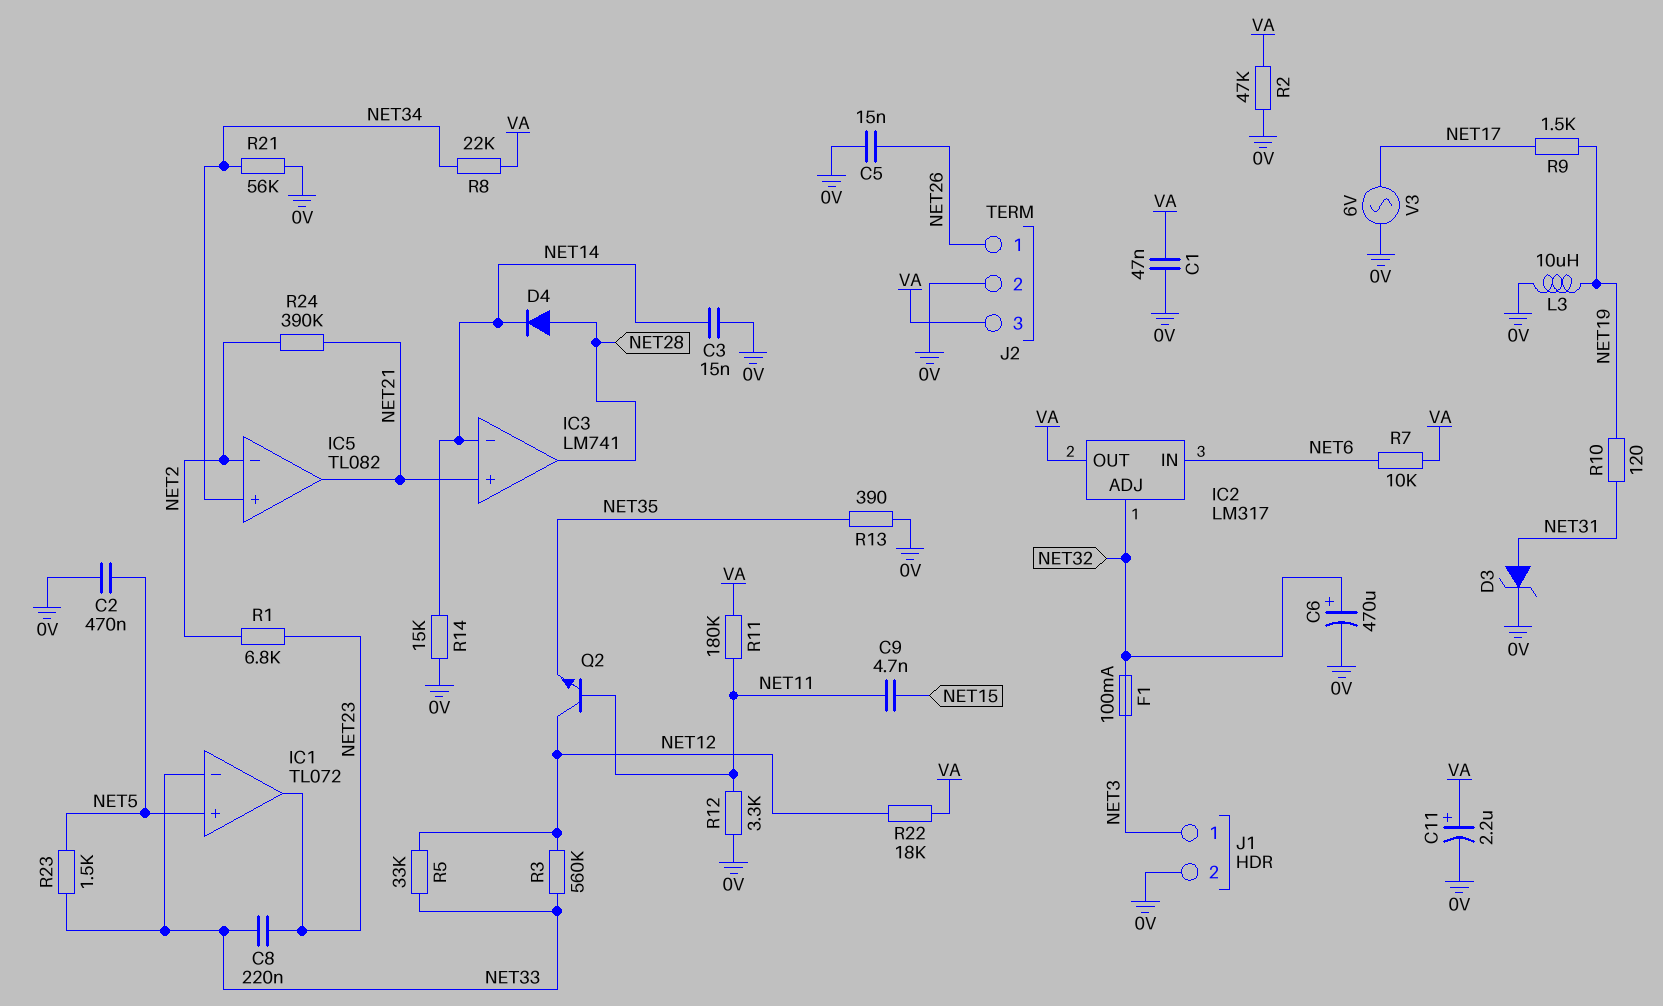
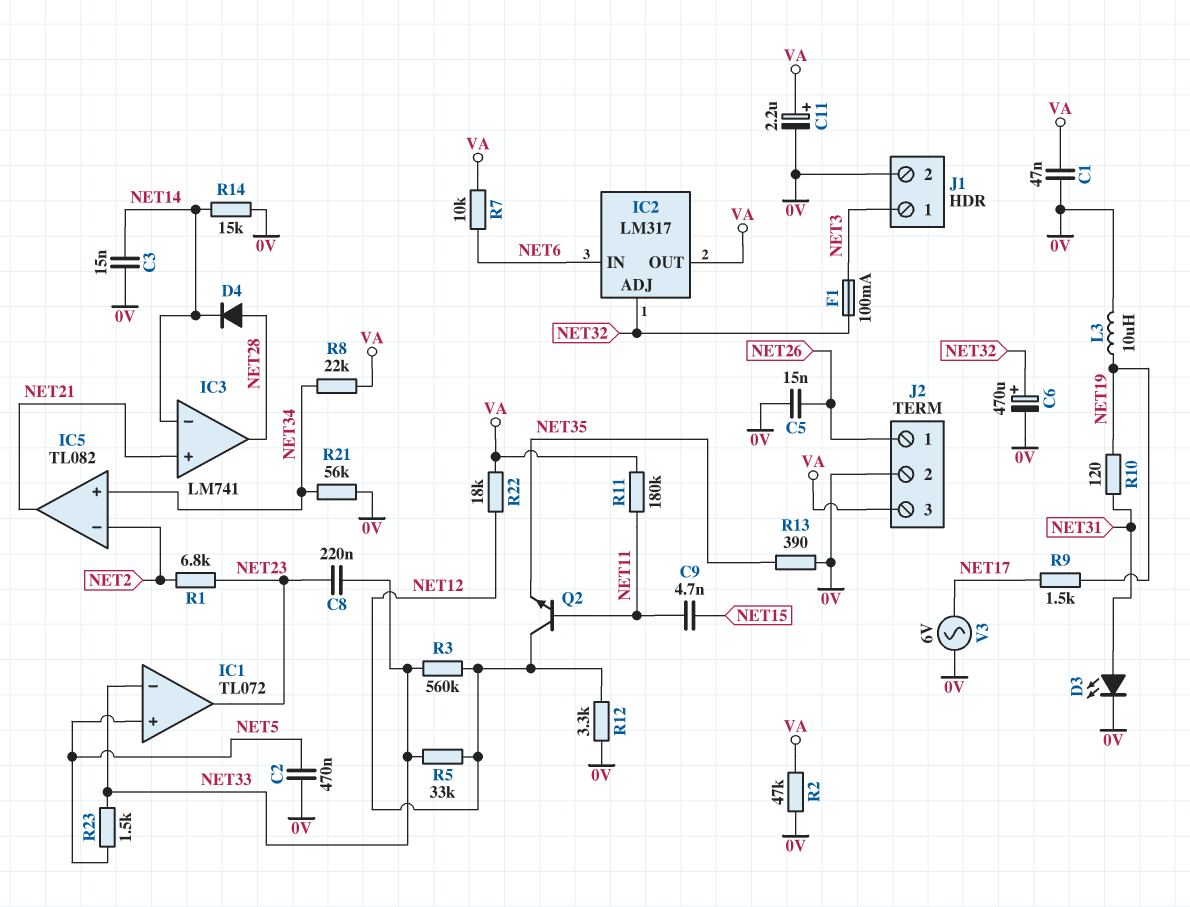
D3: zener (A NET31, K 0V) -> LED (A NET31, K 0V)
R12: 3.3k (0V, NET11) -> 3.3k (0V, NET12)
R24: 390k (NET2, NET21) -> none

